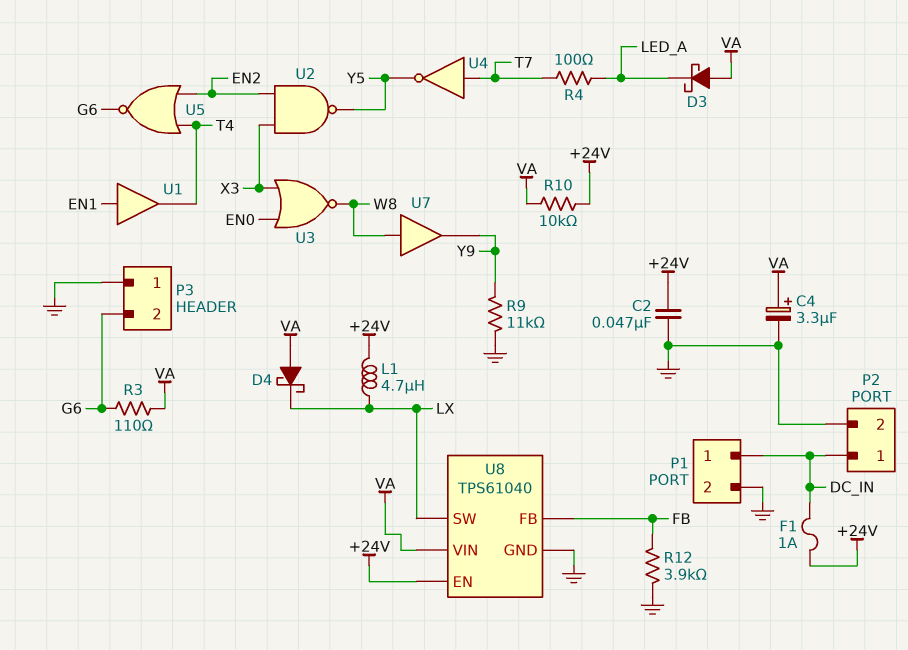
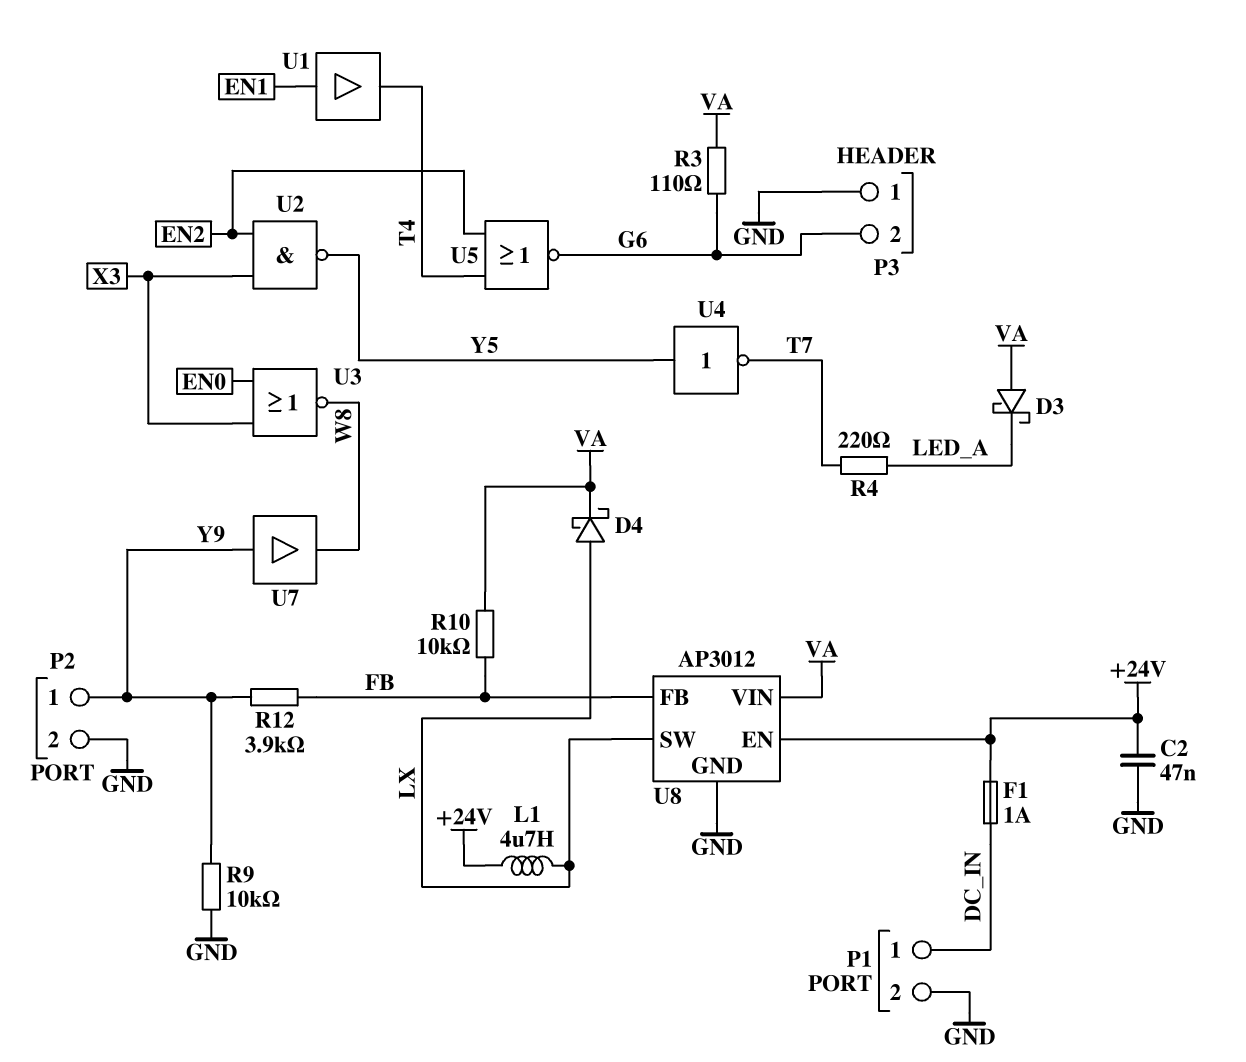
C4: 3.3uF (plus VA, minus GND) -> none
D4: schottky (A VA, K LX) -> schottky (A LX, K VA)
P2 pin 1: DC_IN -> Y9
R4: 100 (LED_A, T7) -> 220 (LED_A, T7)
R9: 11k (GND, Y9) -> 10k (GND, Y9)
R10: 10k (+24V, VA) -> 10k (FB, VA)
R12: 3.9k (FB, GND) -> 3.9k (FB, Y9)
U4: NOT (in T7, out Y5) -> NOT (in Y5, out T7)
U7: buffer (in W8, out Y9) -> buffer (in Y9, out W8)
U8: TPS61040 -> AP3012

